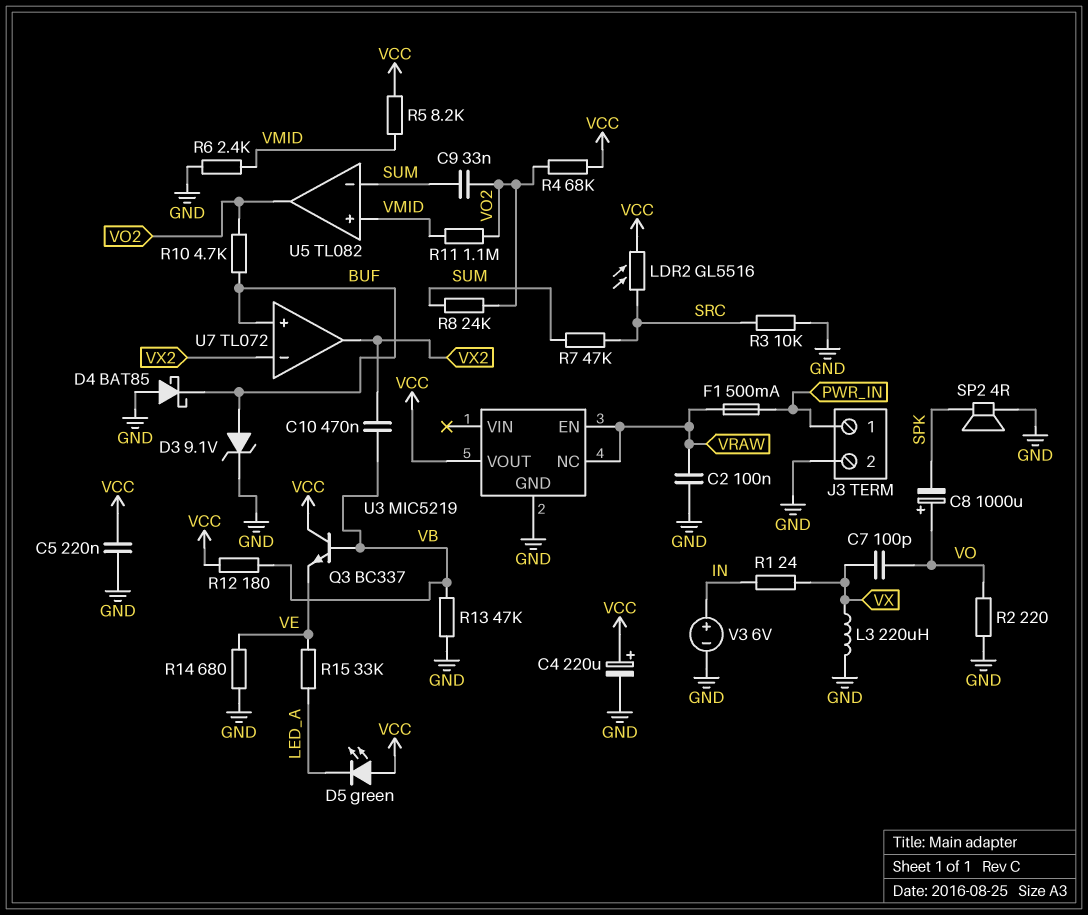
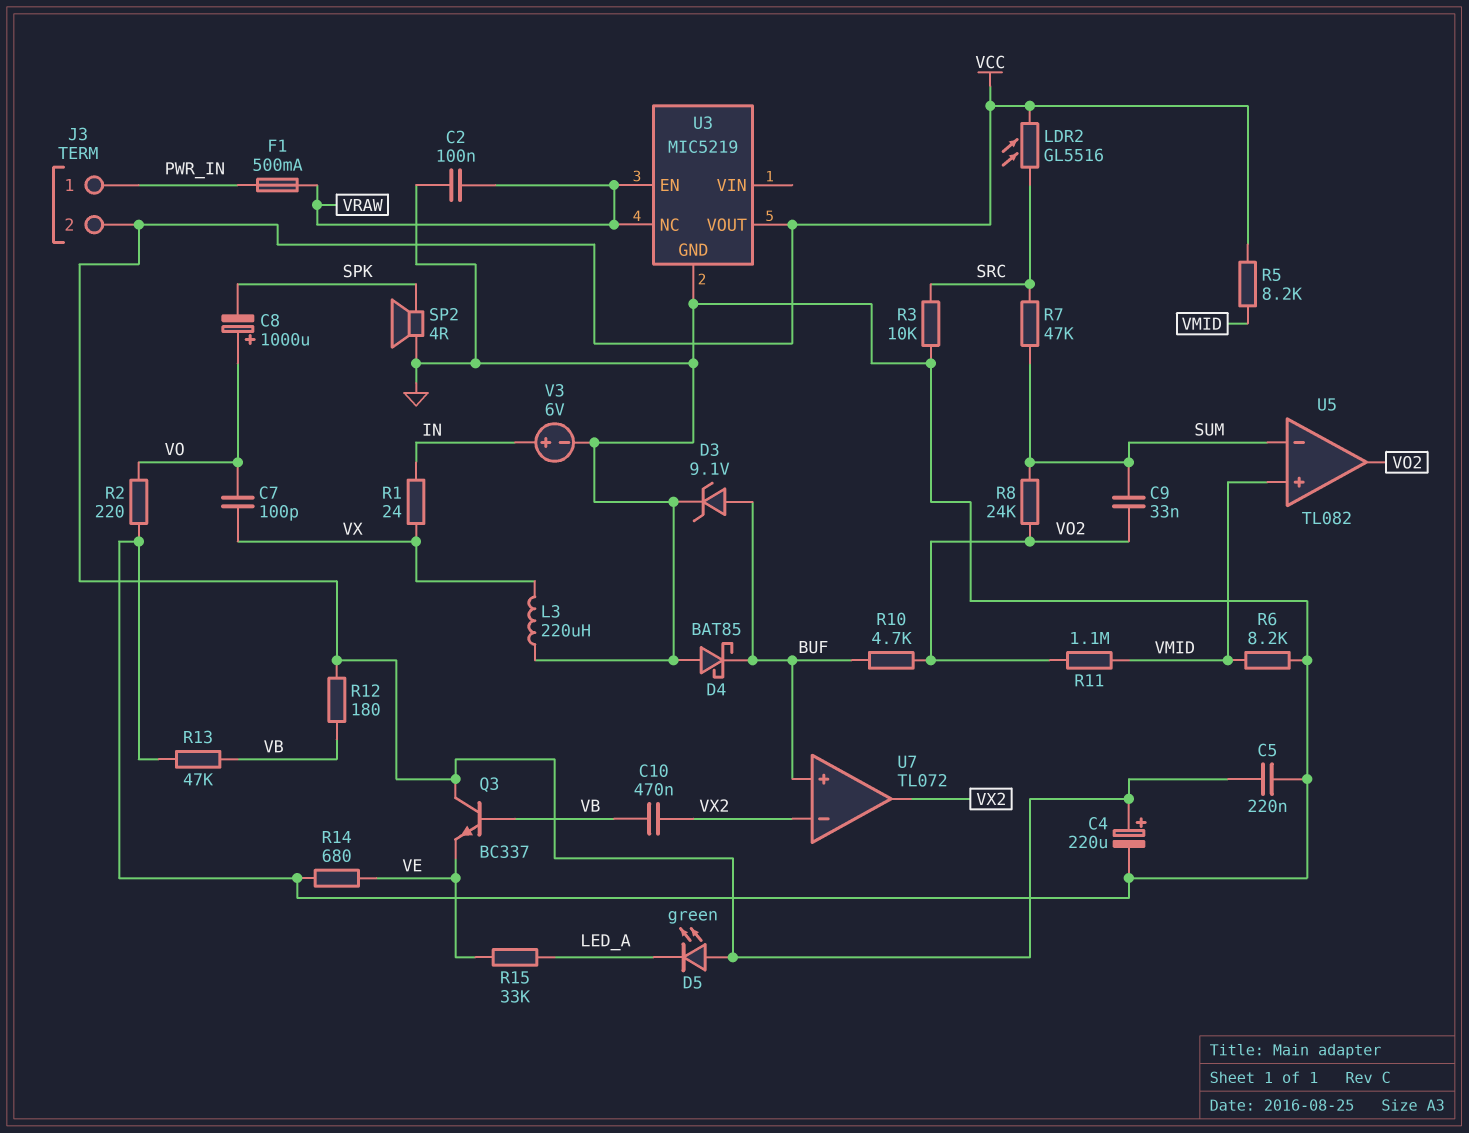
J3 pin 2: GND -> VCC
R4: 68k (VCC, VO2) -> none
R6: 2.4k (GND, VMID) -> 8.2k (GND, VMID)

